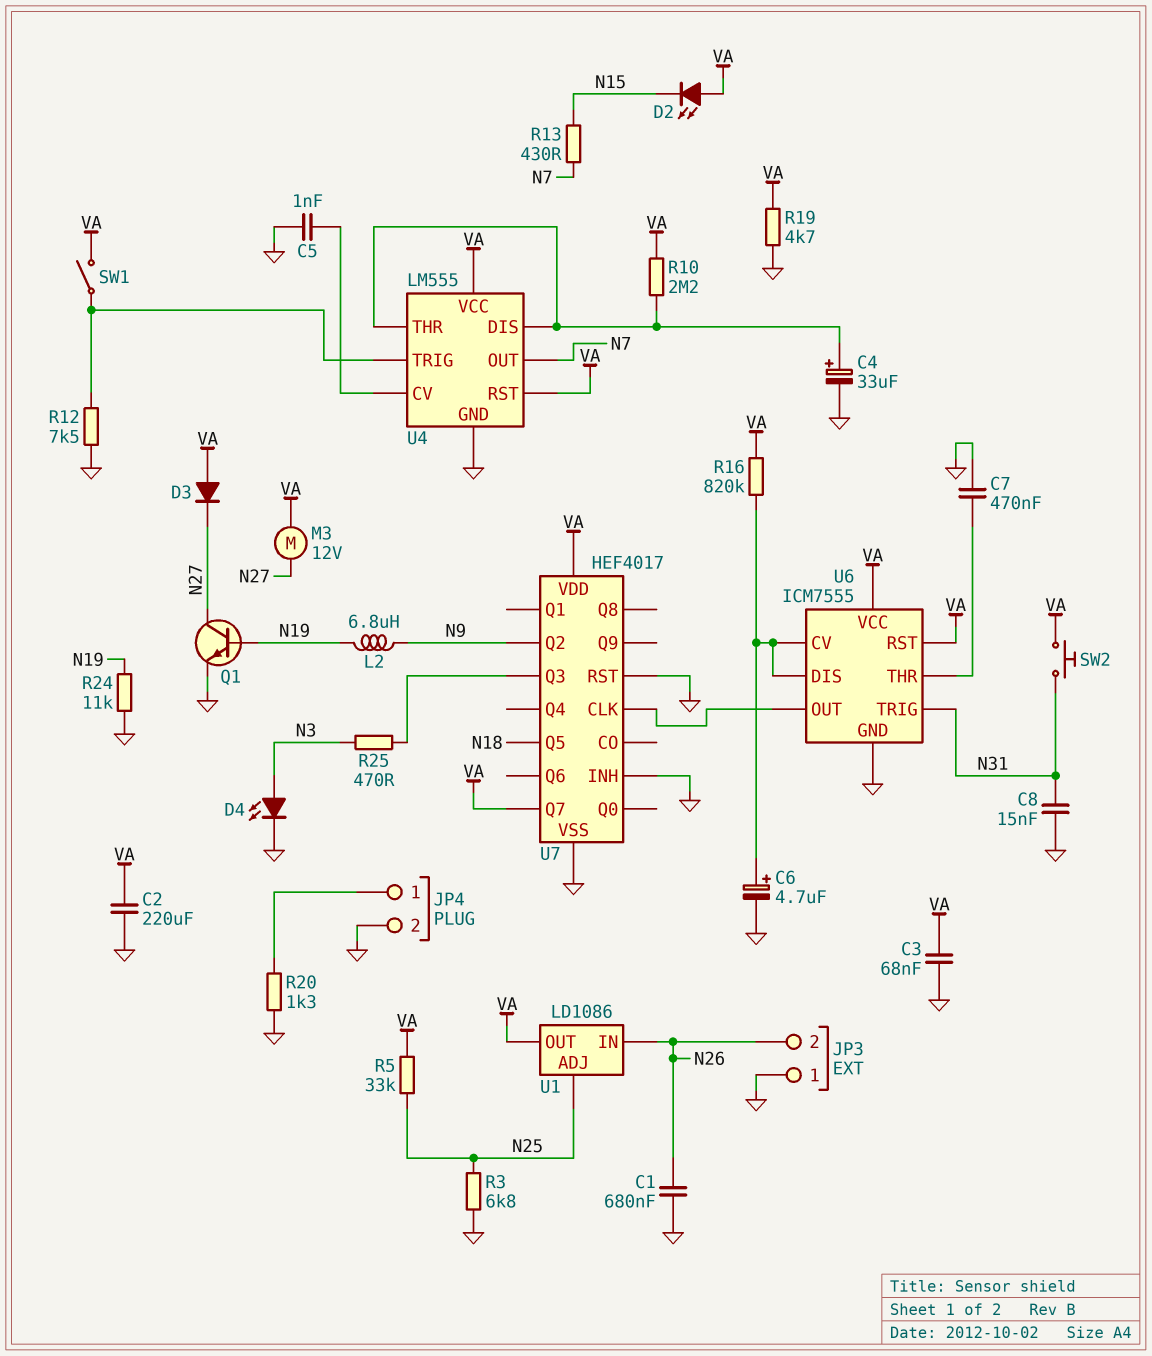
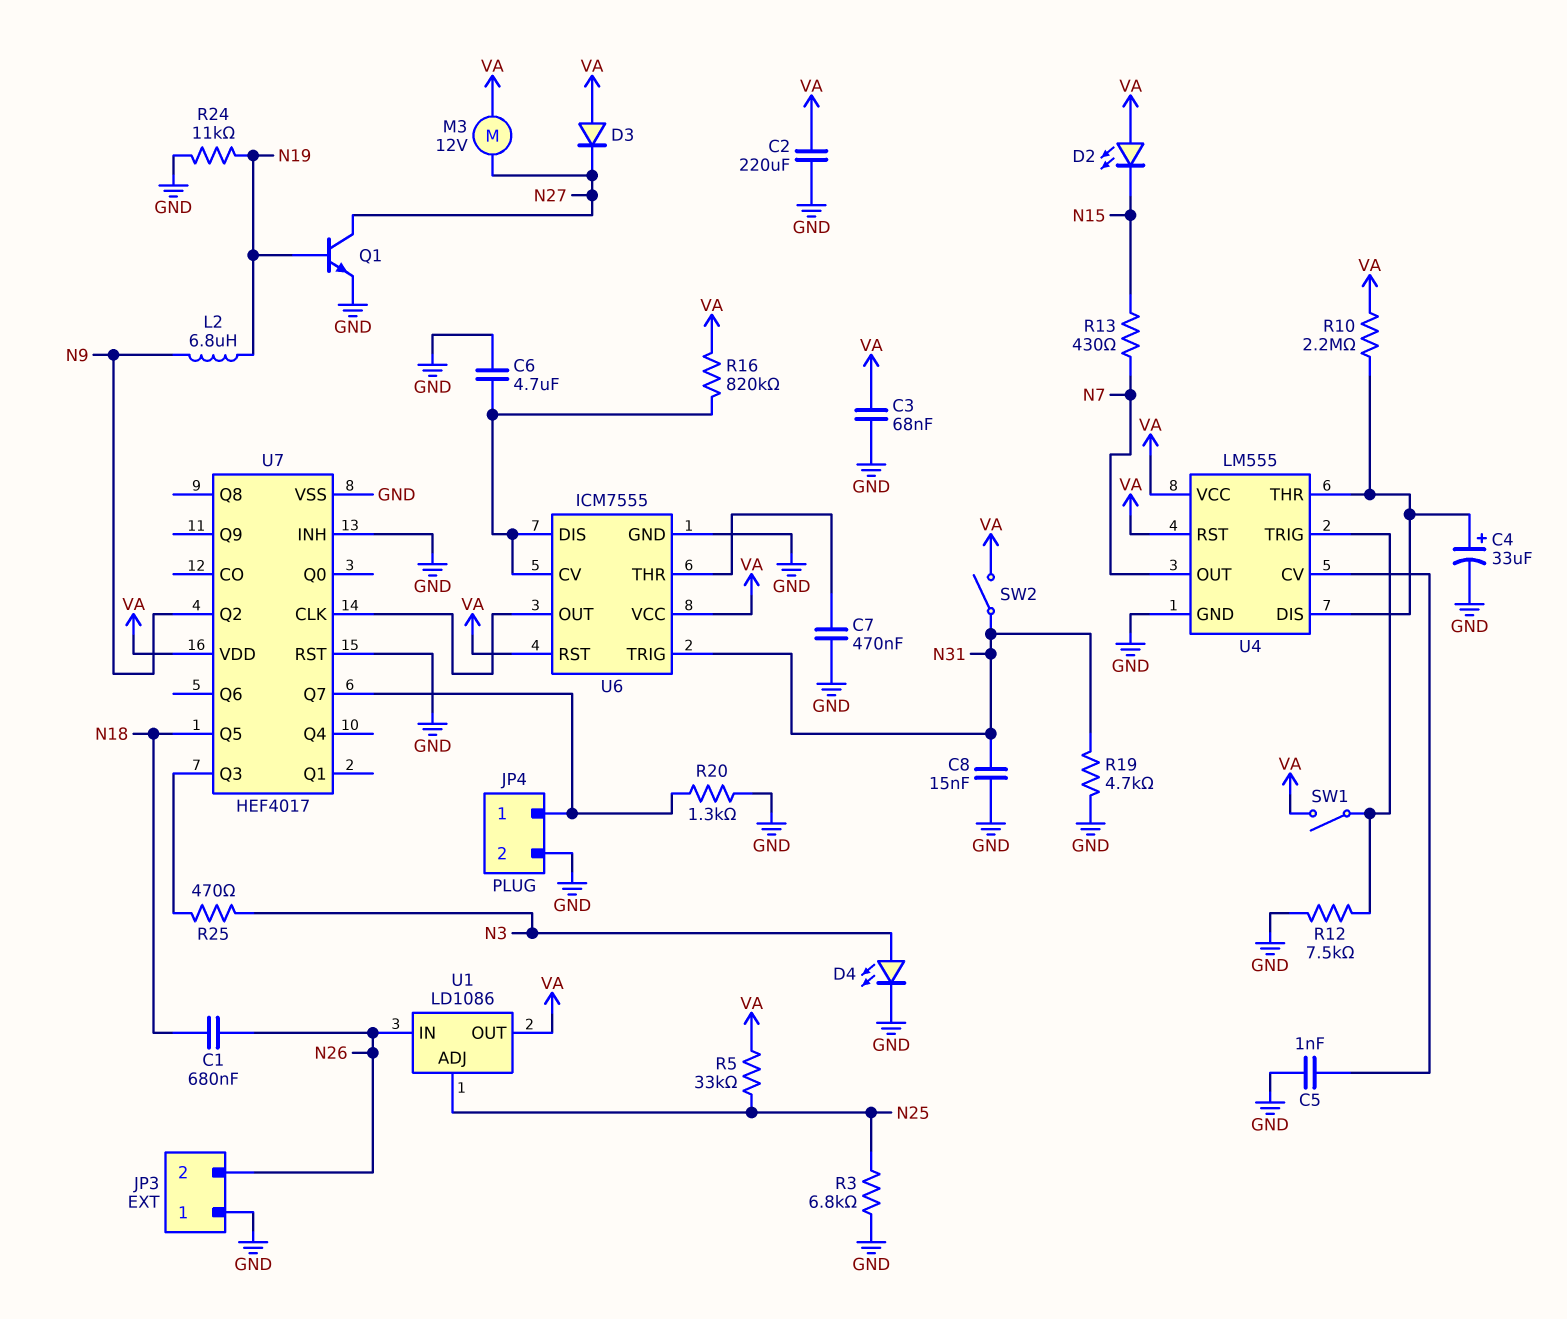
C1: 680nF (GND, N26) -> 680nF (N18, N26)
C6: 4.7uF (plus U6/CV, minus GND) -> 4.7uF (GND, U6/CV)
R19: 4.7k (GND, VA) -> 4.7k (GND, N31)
SW2: button (N31, VA) -> switch (N31, VA)
U7 pin Q7: VA -> JP4/1

